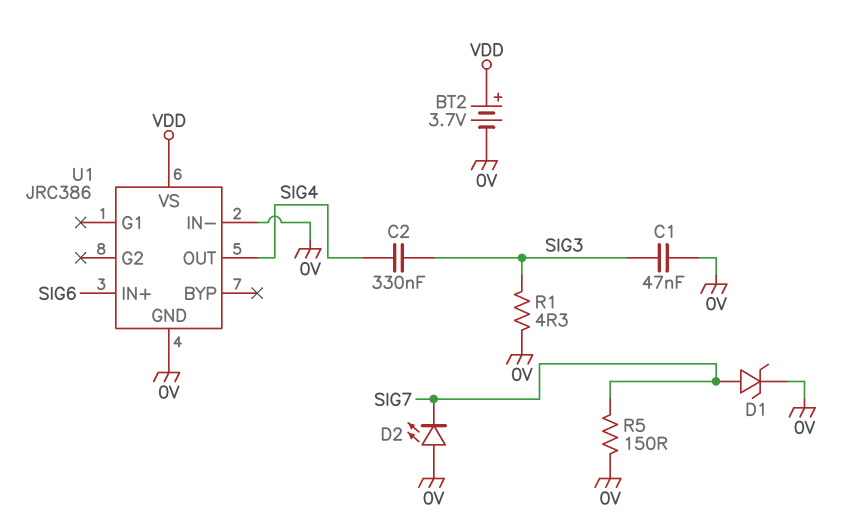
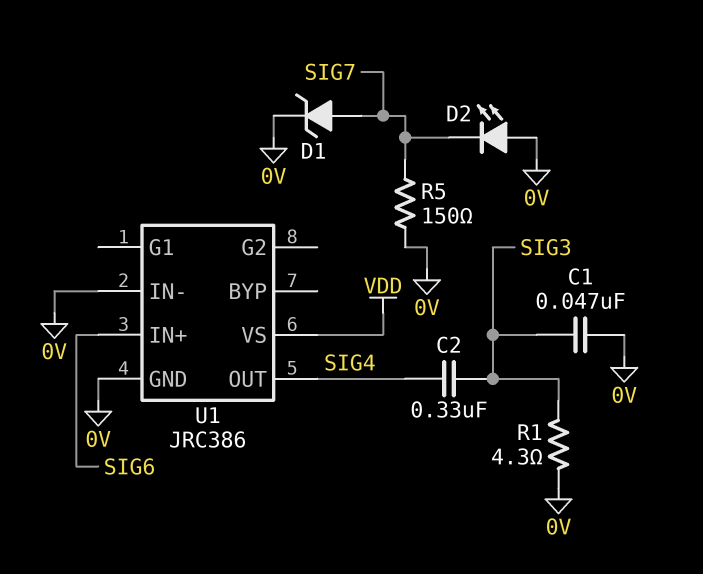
BT2: 3.7V (plus VDD, minus 0V) -> none

